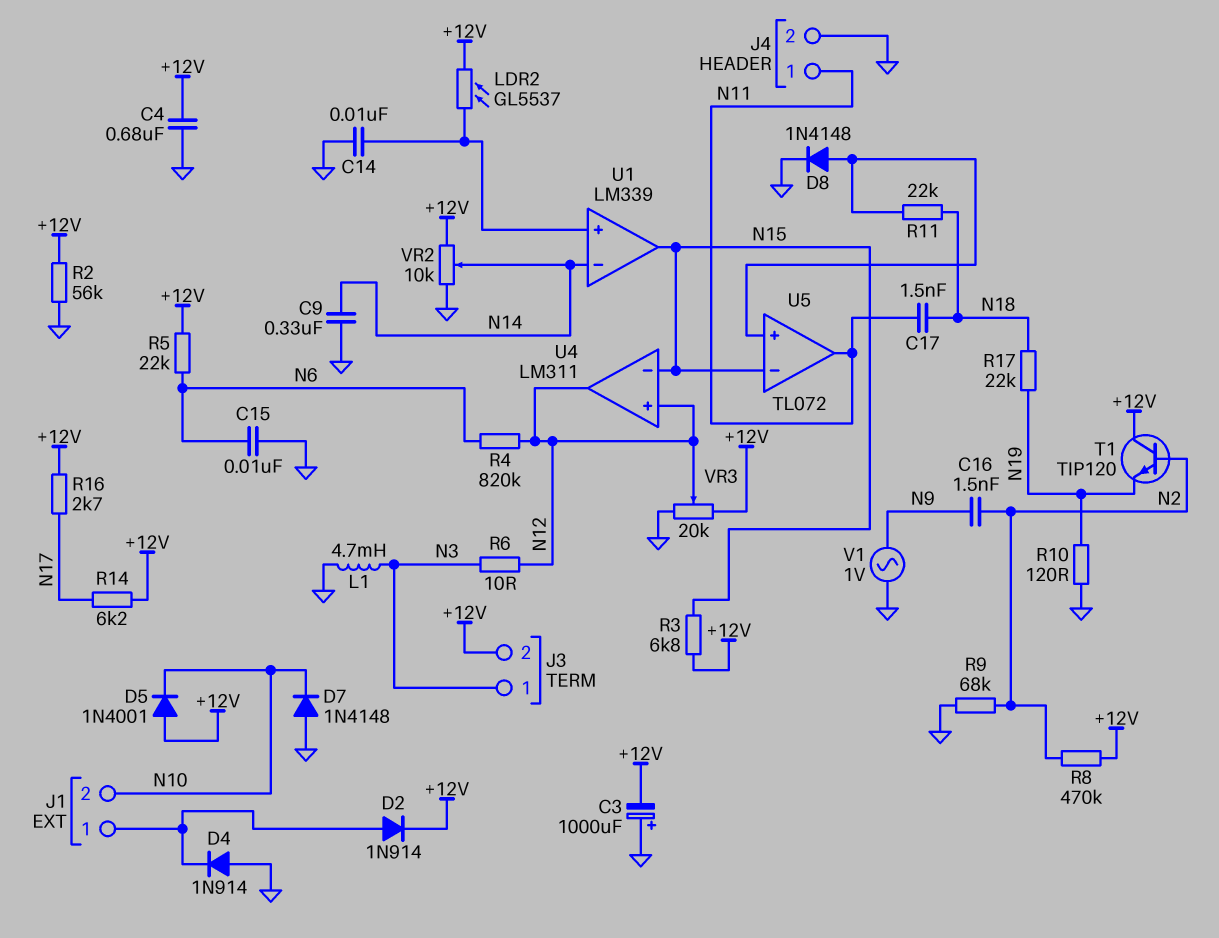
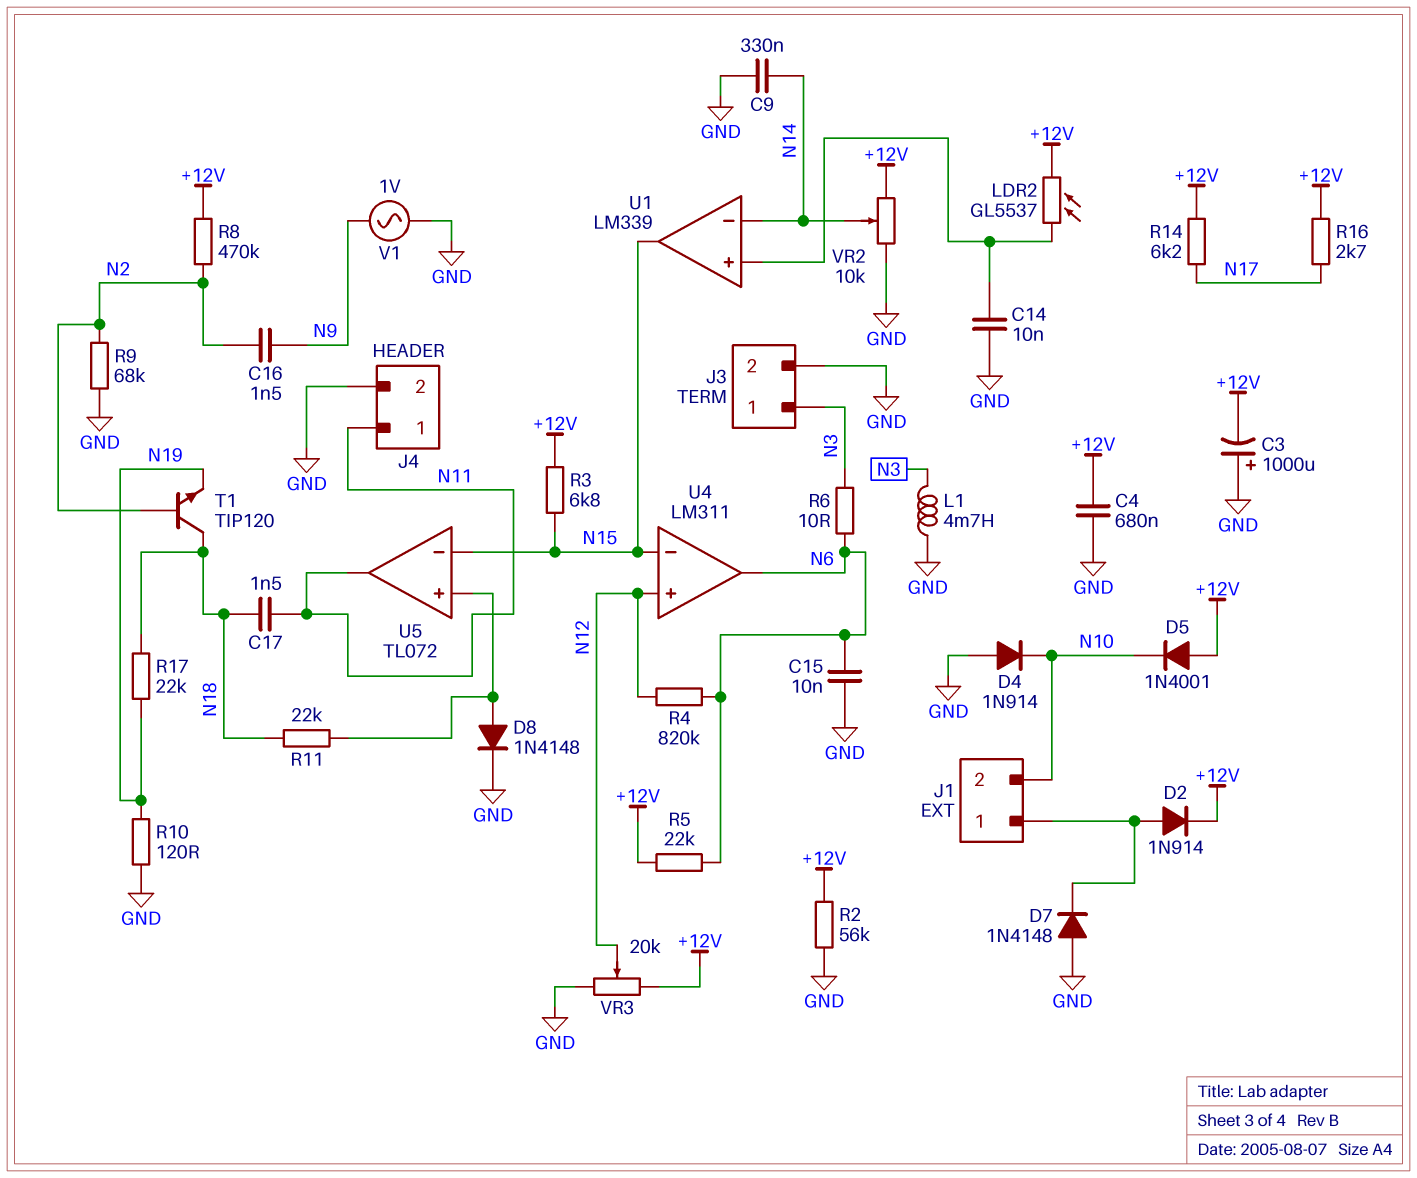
D4: diode 1N914 (A GND, K J1/1) -> diode 1N914 (A GND, K N10)
D7: diode 1N4148 (A GND, K N10) -> diode 1N4148 (A GND, K J1/1)
J3 pin 2: +12V -> GND
R6: 10 (N3, N12) -> 10 (N3, N6)
T1: NPN TIP120 (B N2, C +12V, E N19) -> NPN TIP120 (B N2, C N18, E N19)
U4 pin out: N12 -> N6

